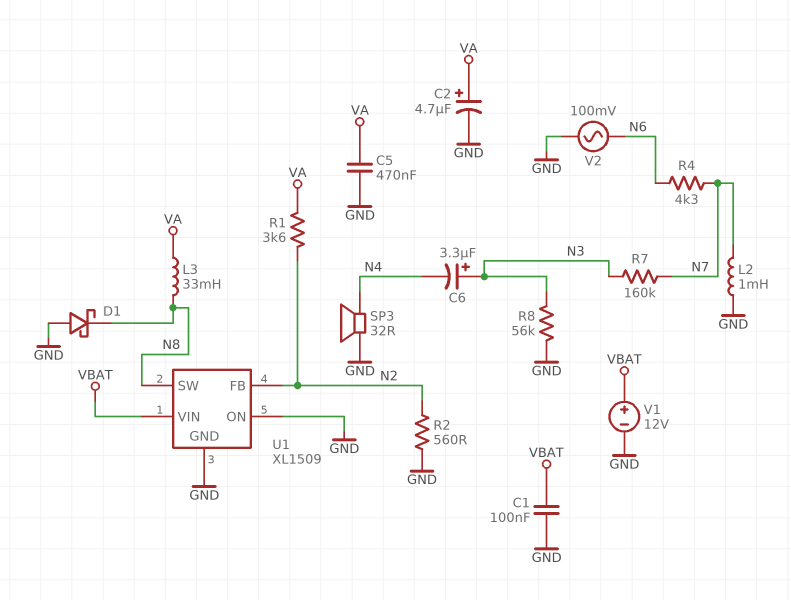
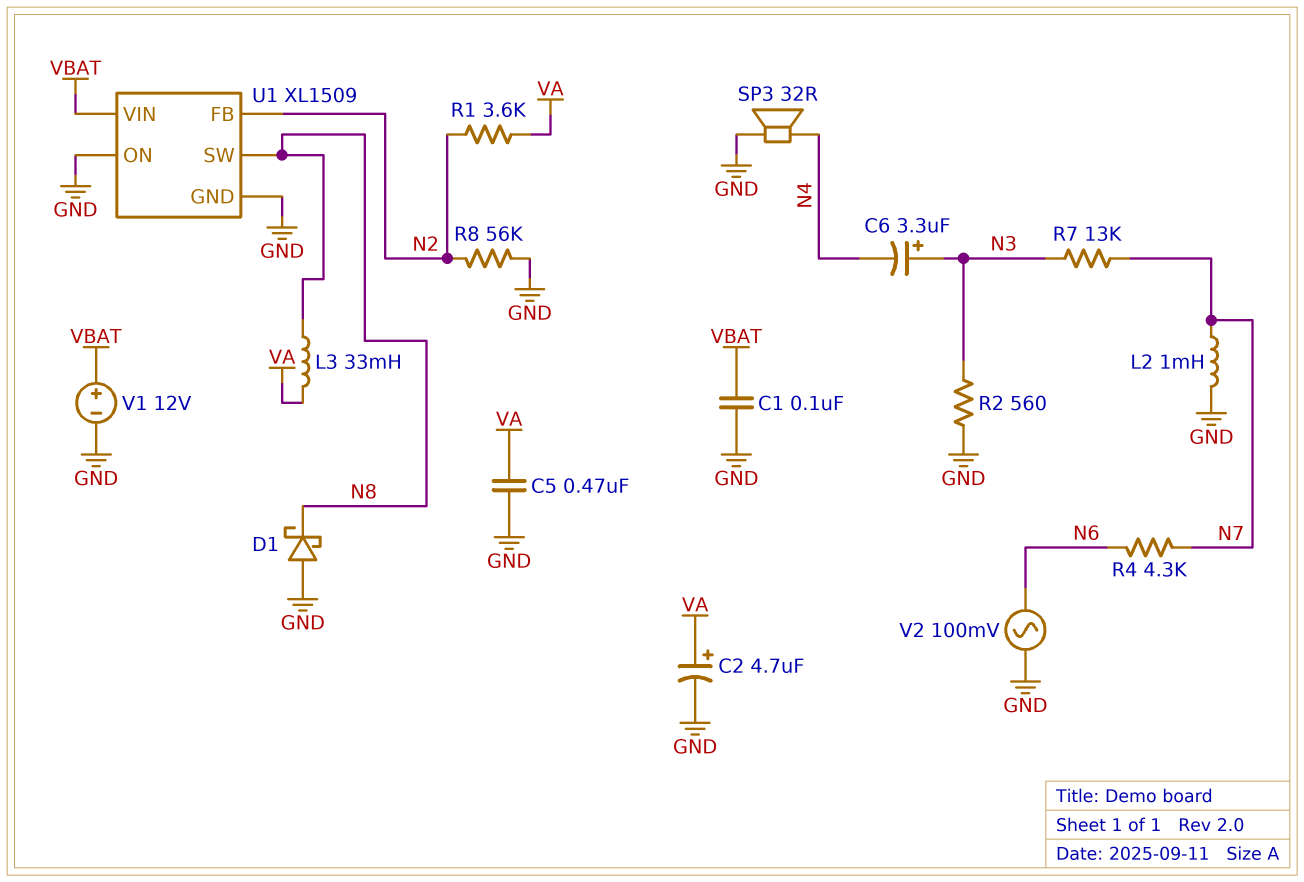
R2: 560 (GND, N2) -> 560 (GND, N3)
R7: 160k (N3, N7) -> 13k (N3, N7)
R8: 56k (GND, N3) -> 56k (GND, N2)

